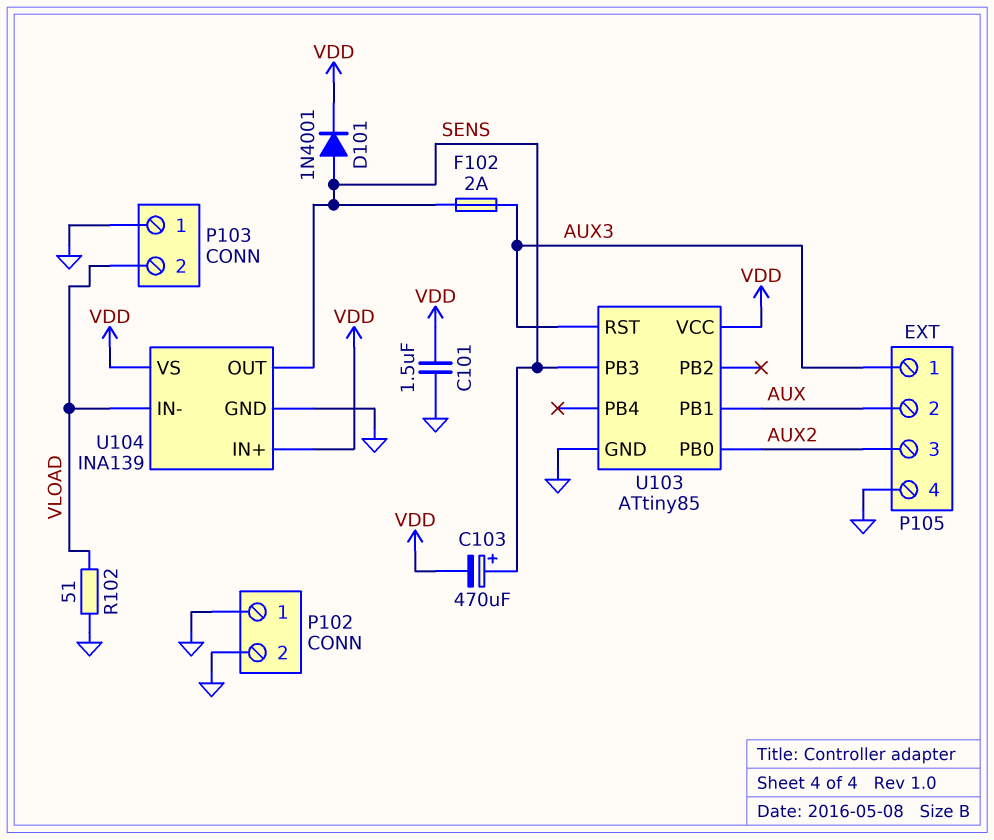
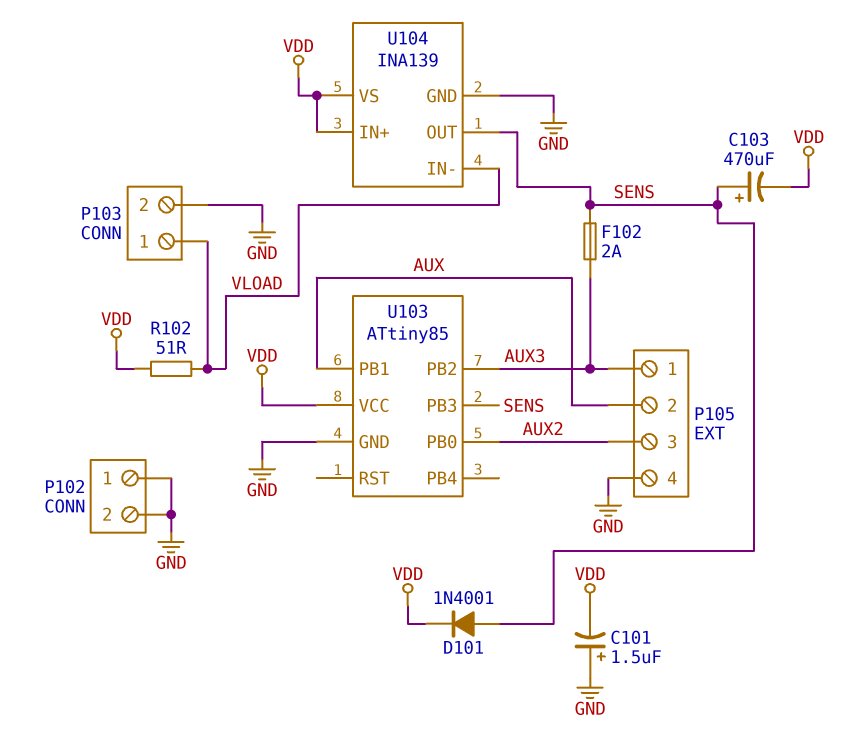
C101: 1.5uF (GND, VDD) -> 1.5uF (plus GND, minus VDD)
P103 pin 1: GND -> VLOAD
P103 pin 2: VLOAD -> GND
R102: 51 (GND, VLOAD) -> 51 (VDD, VLOAD)
U103 pin PB2: none -> AUX3
U103 pin RST: AUX3 -> none

